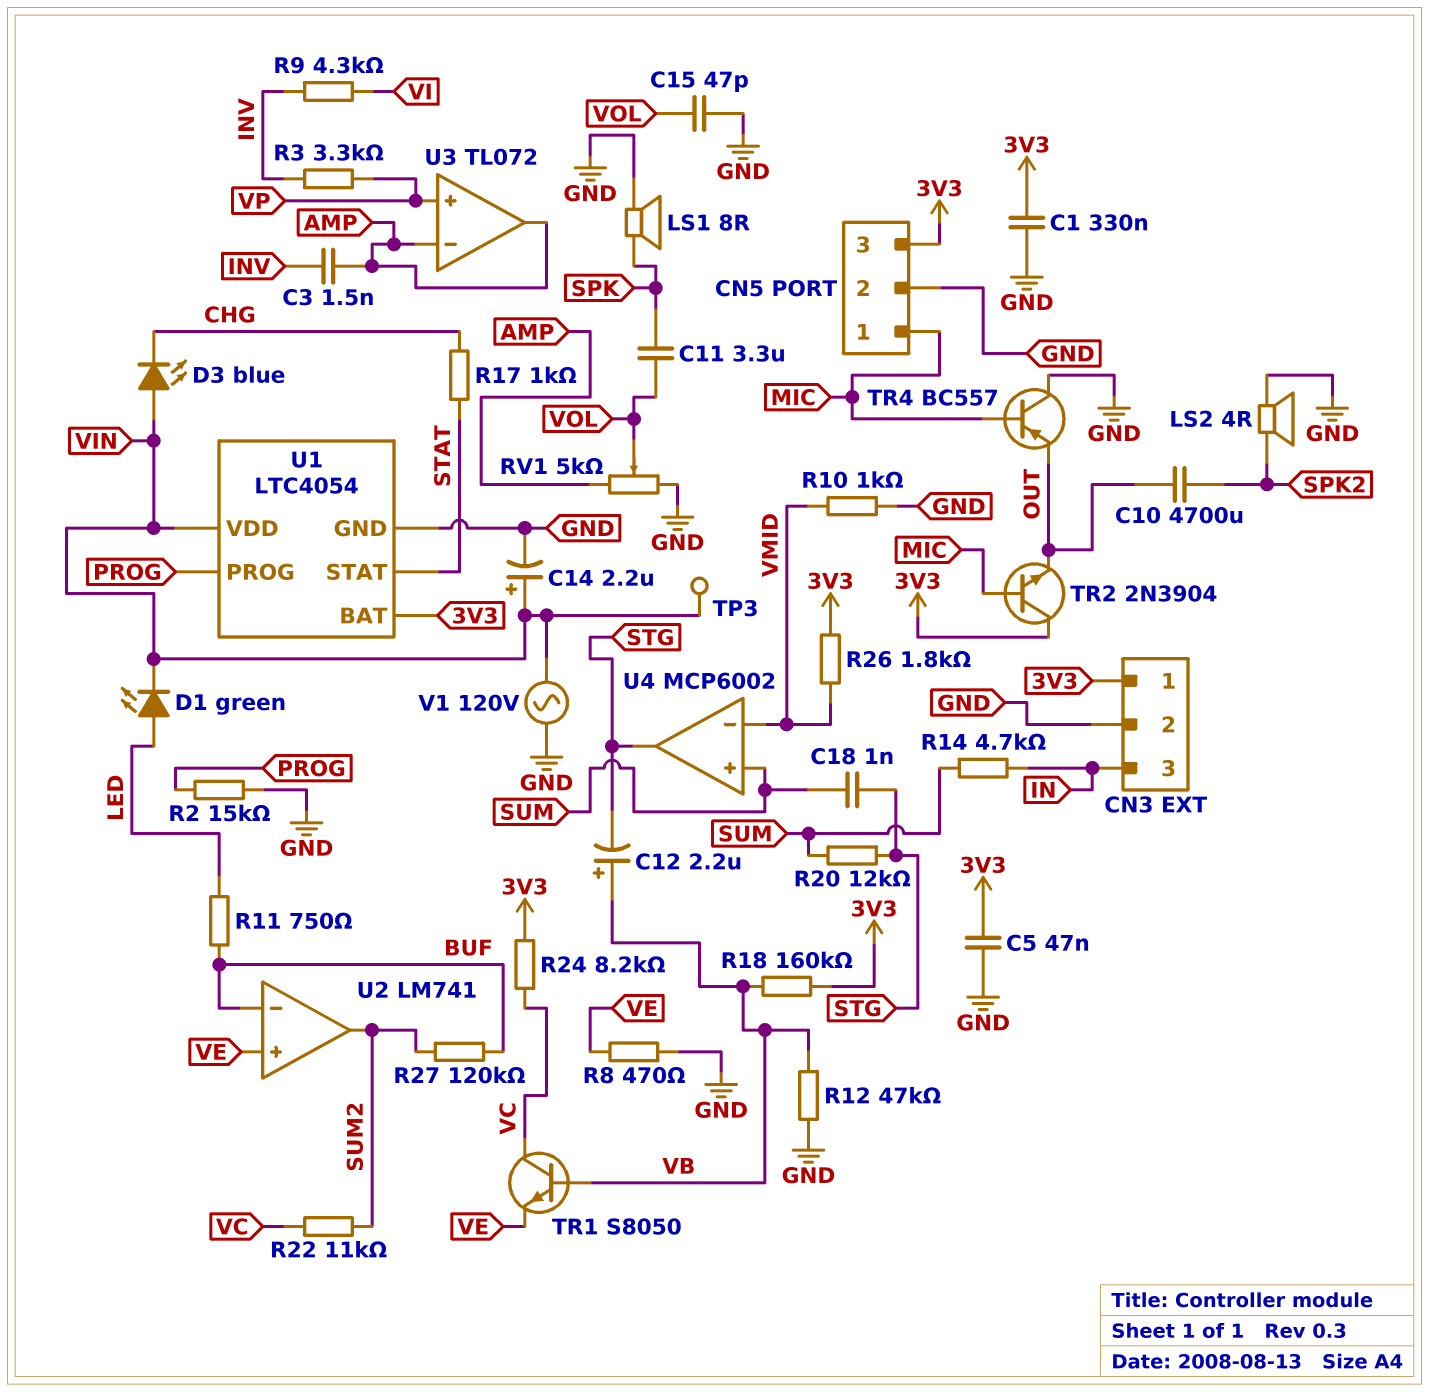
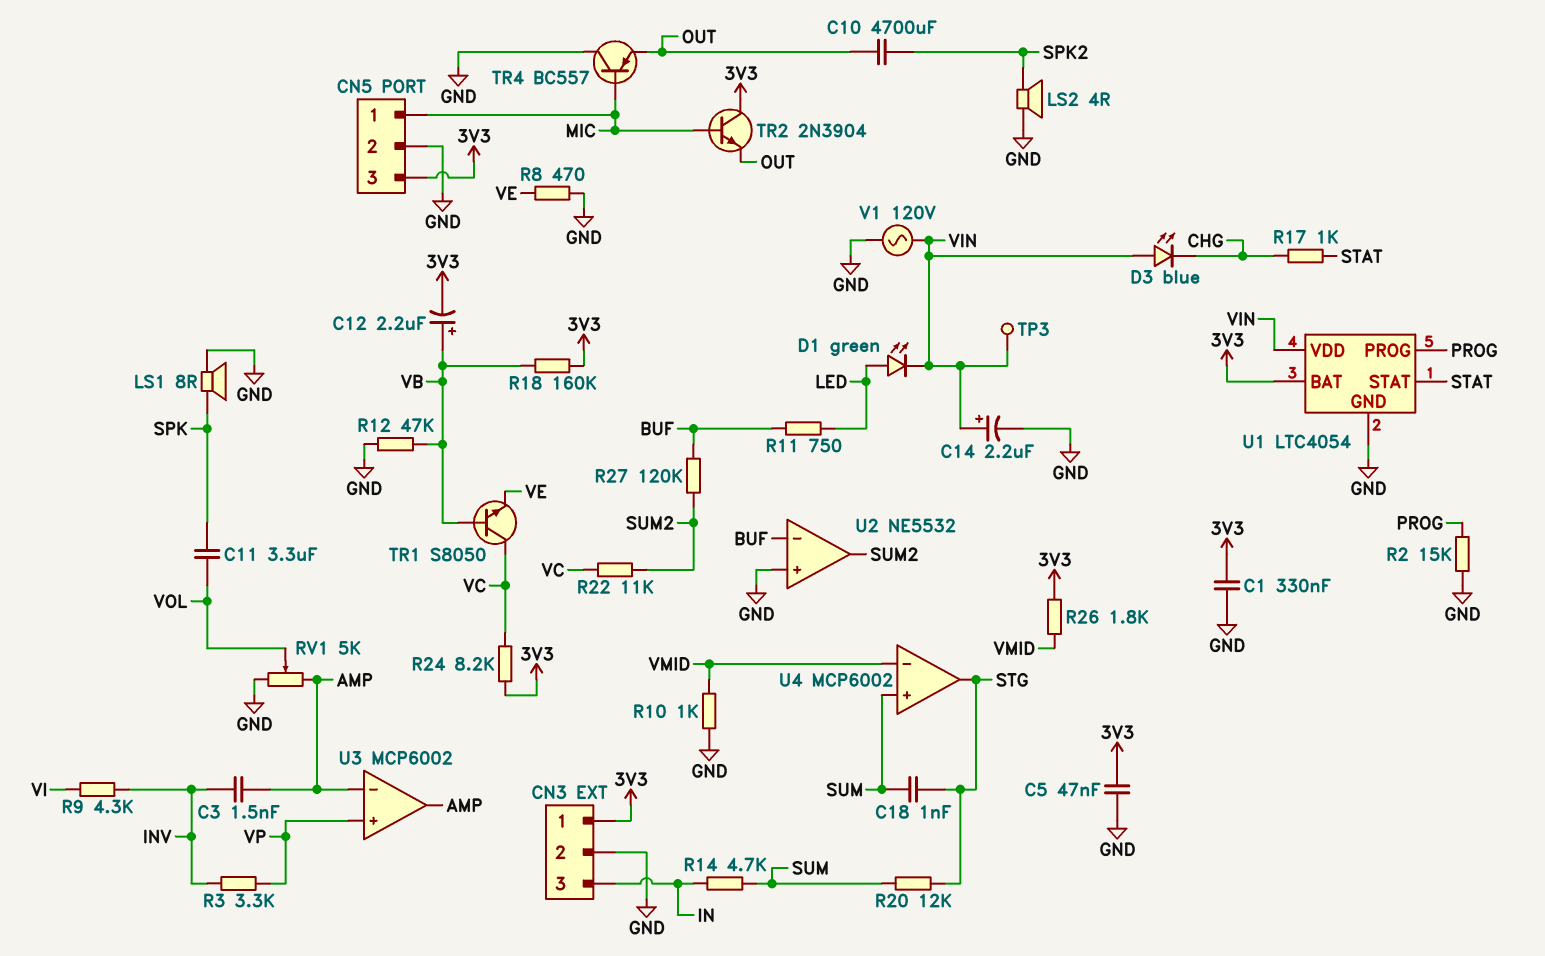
C12: 2.2uF (plus VB, minus STG) -> 2.2uF (plus VB, minus 3V3)
C15: 47pF (GND, VOL) -> none
U2: LM741 -> NE5532
U2 pin in+: VE -> GND
U3: TL072 -> MCP6002

